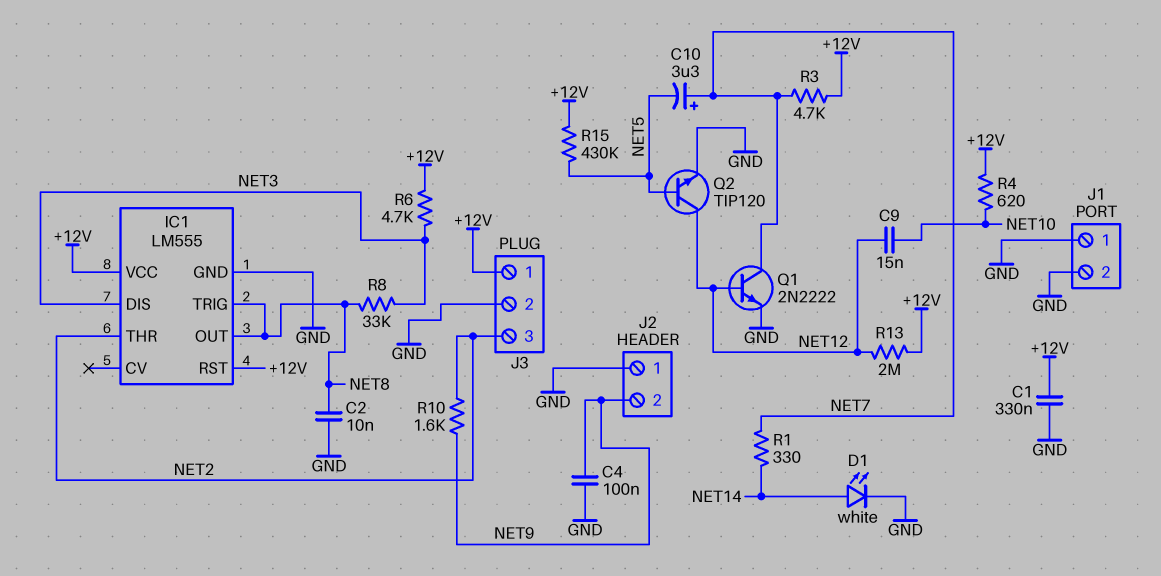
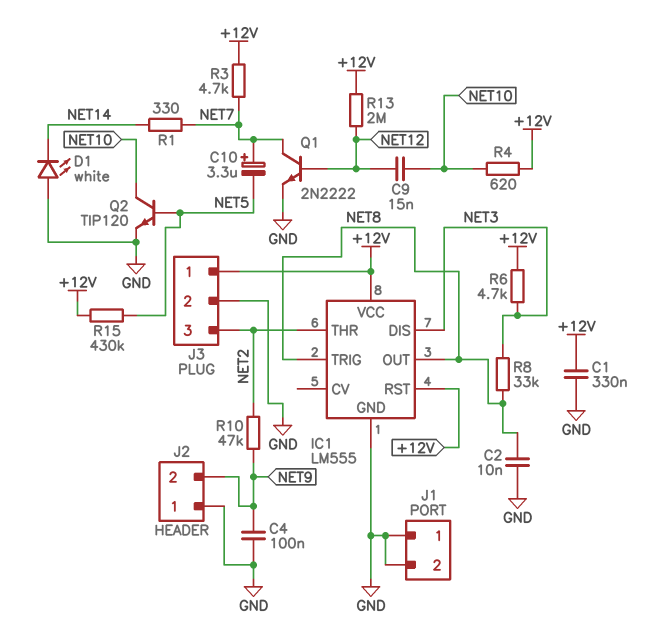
D1: LED white (A NET14, K GND) -> LED white (A GND, K NET14)
Q2: NPN TIP120 (B NET5, C NET12, E GND) -> NPN TIP120 (B NET5, C NET10, E GND)
R10: 1.6k (NET2, NET9) -> 47k (NET2, NET9)

